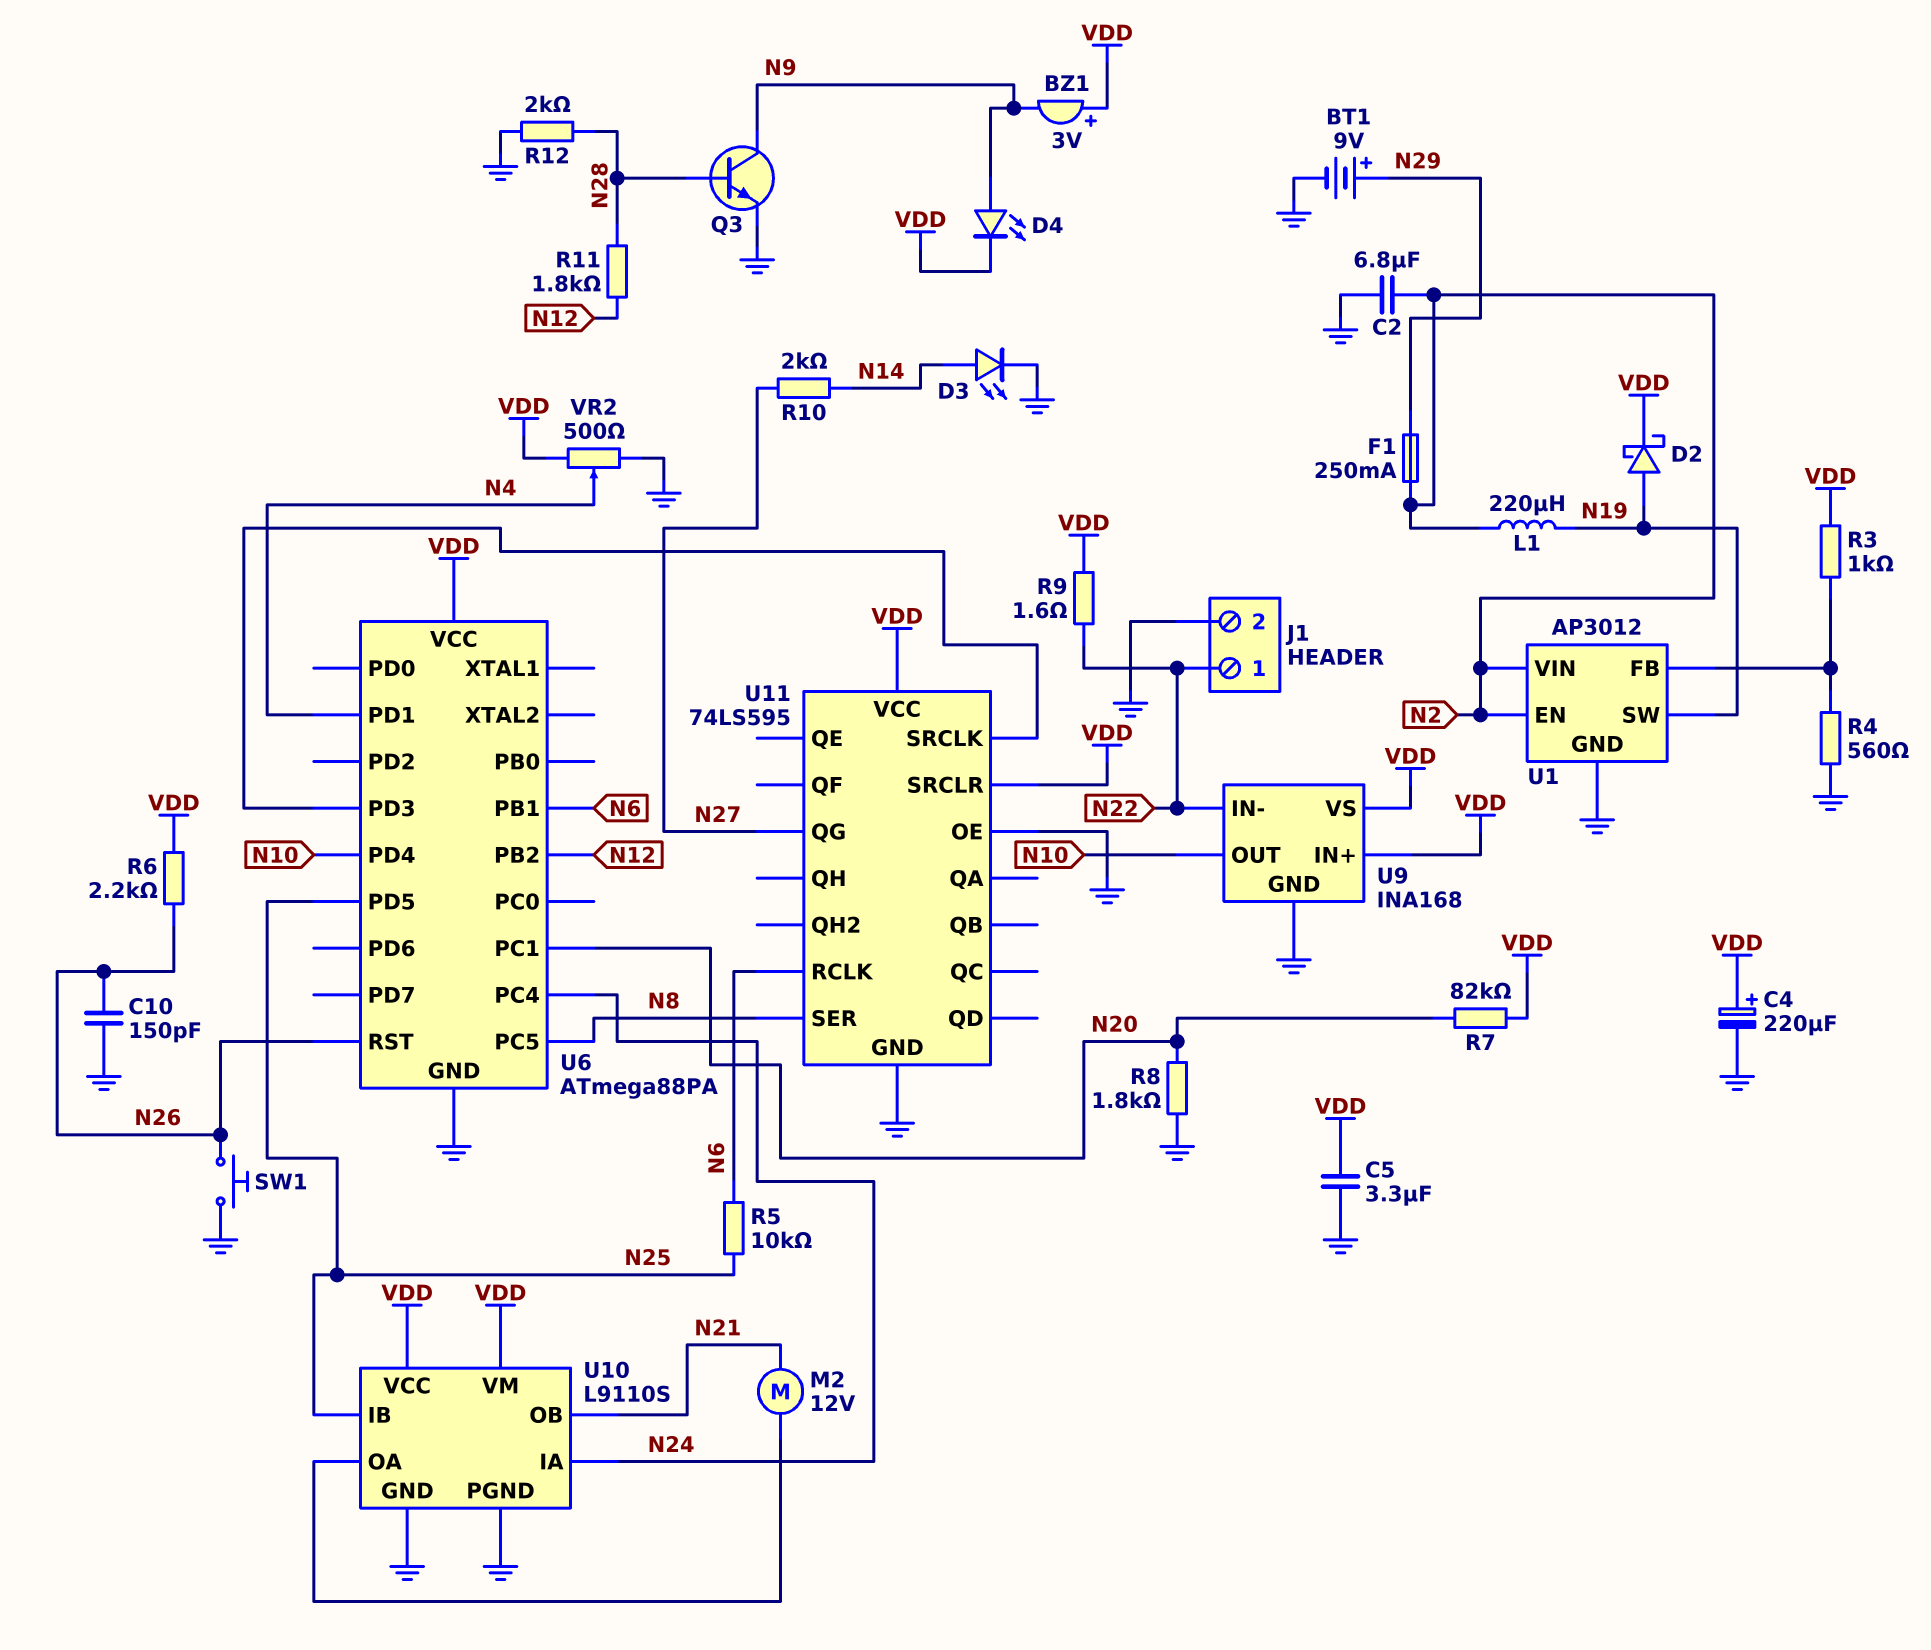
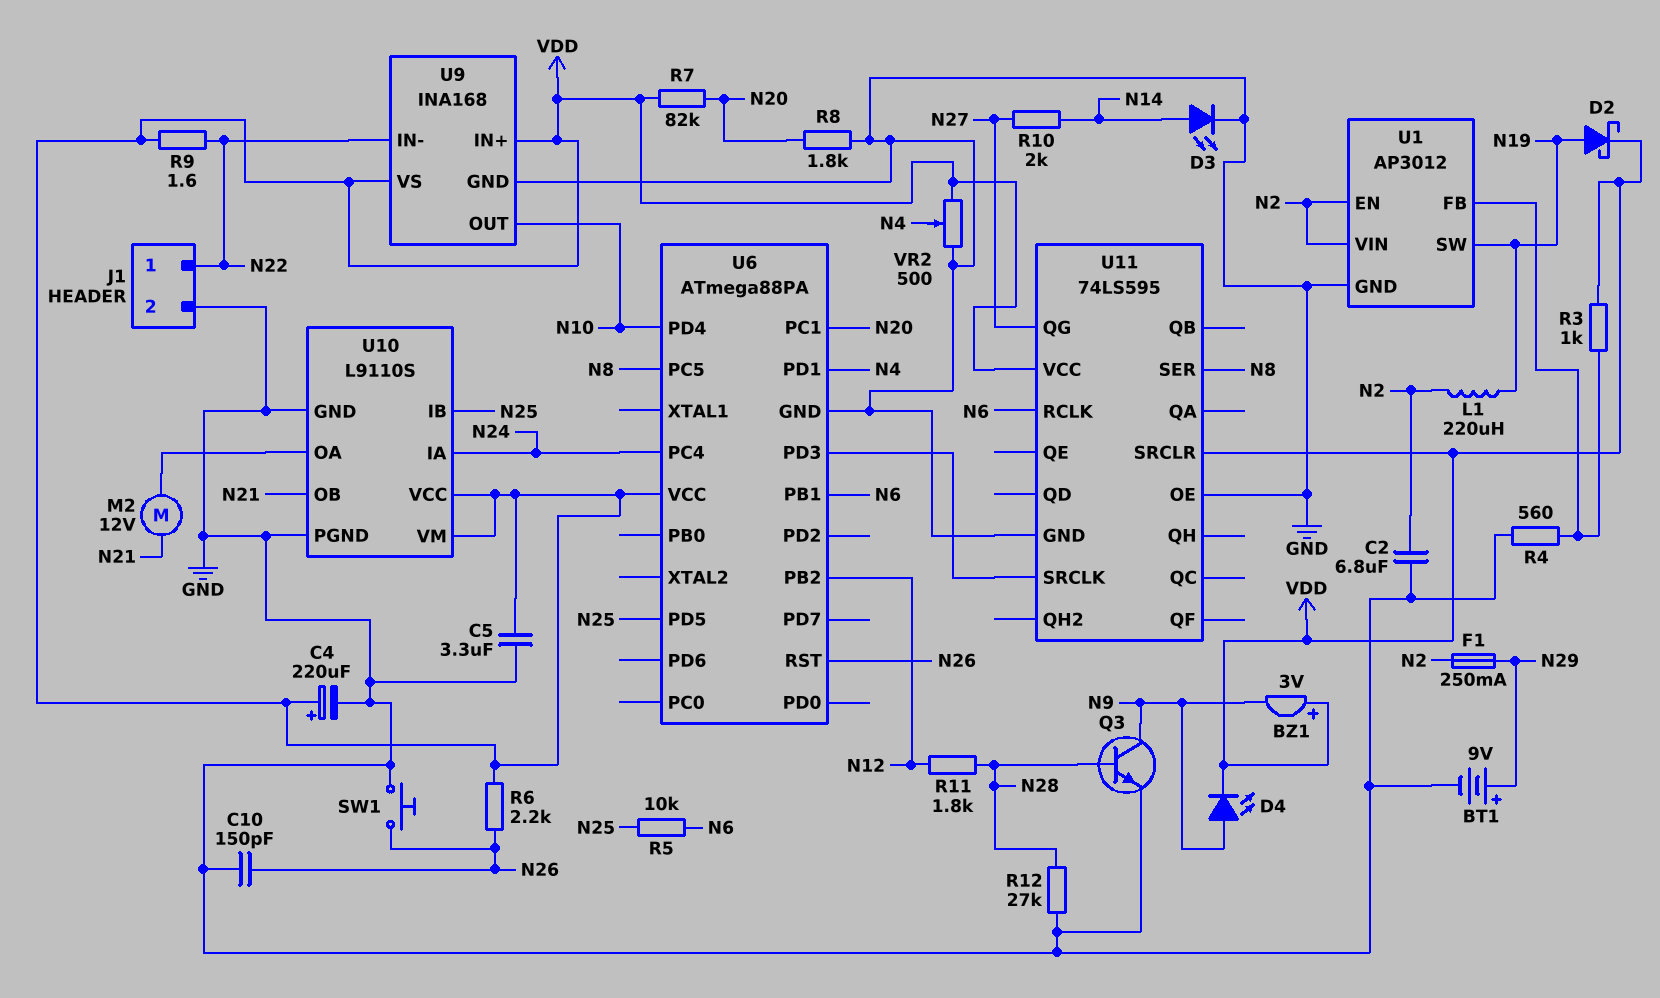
R12: 2k (GND, N28) -> 27k (GND, N28)

